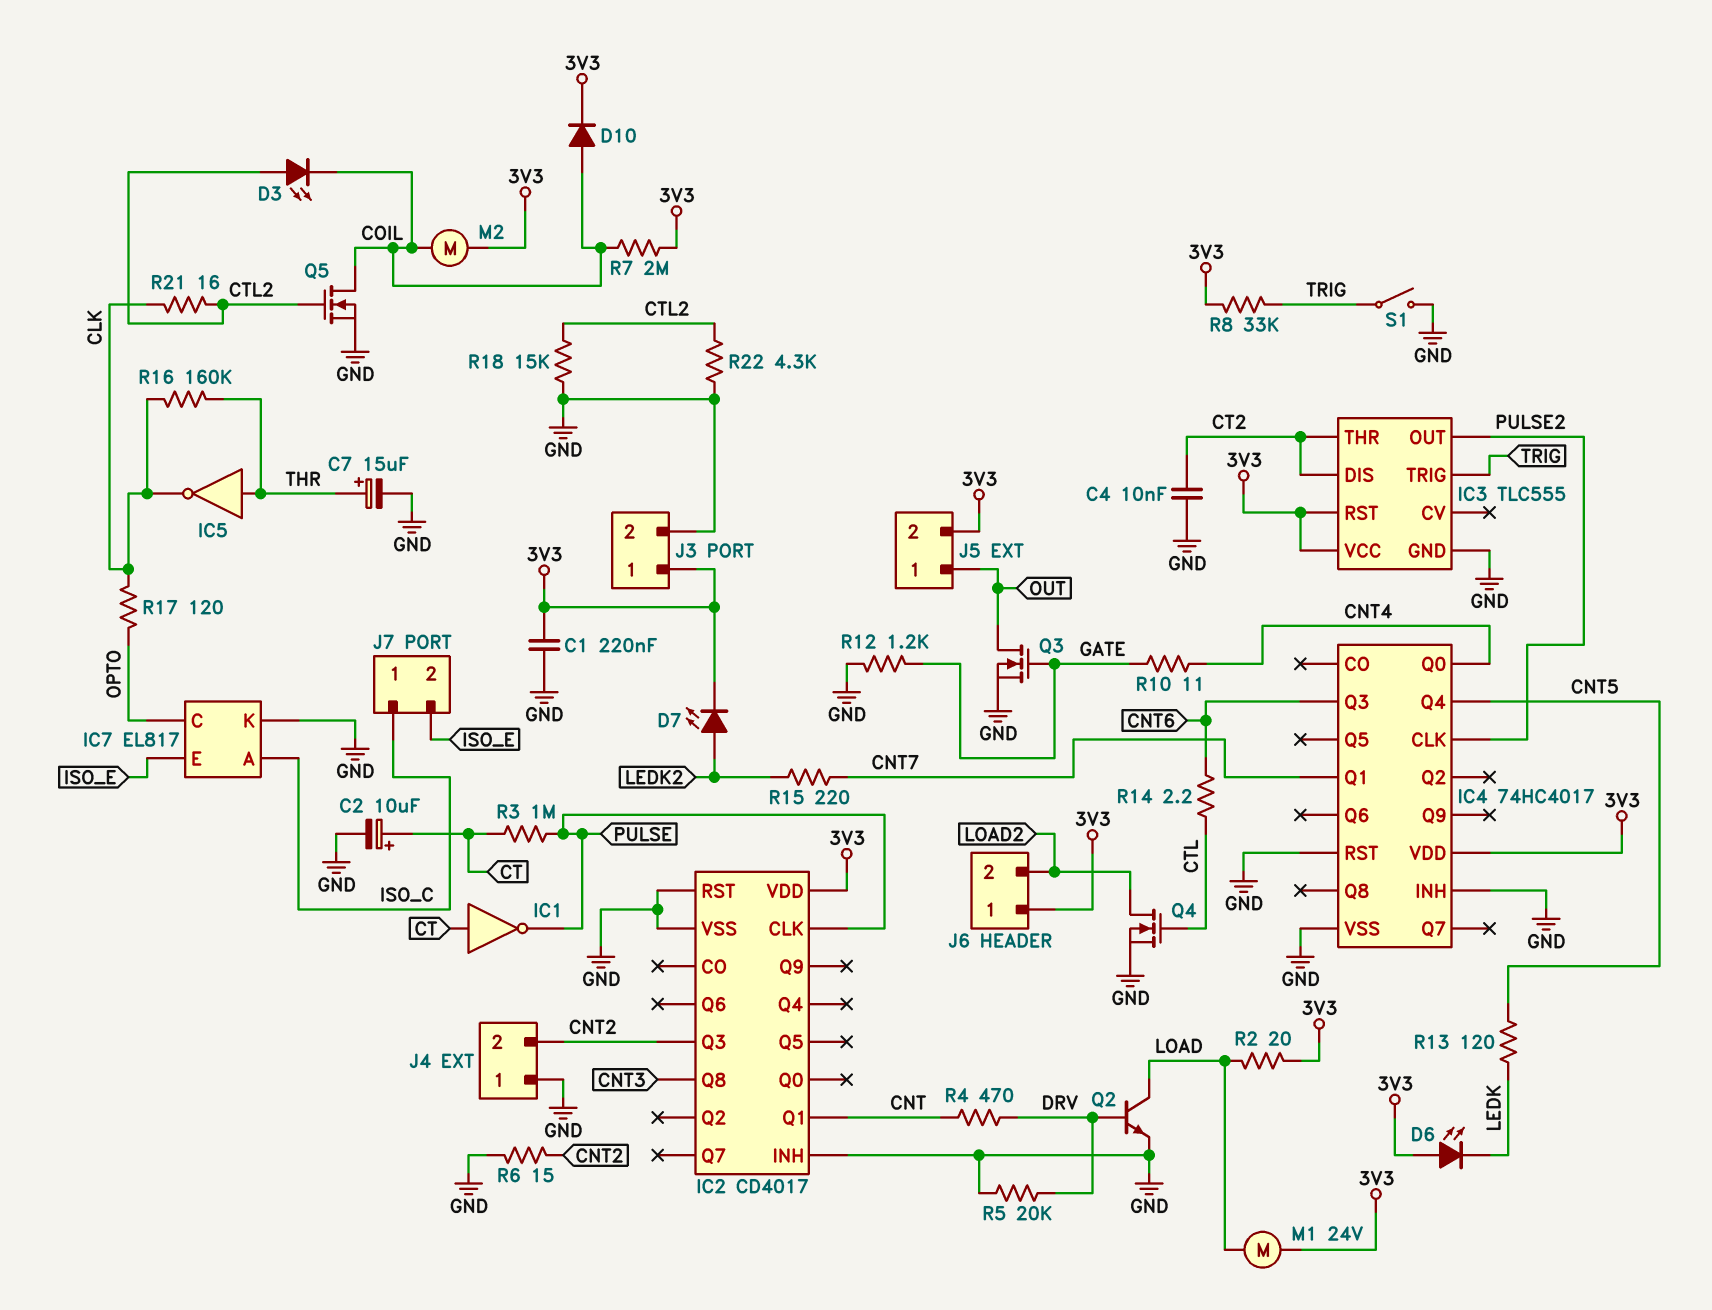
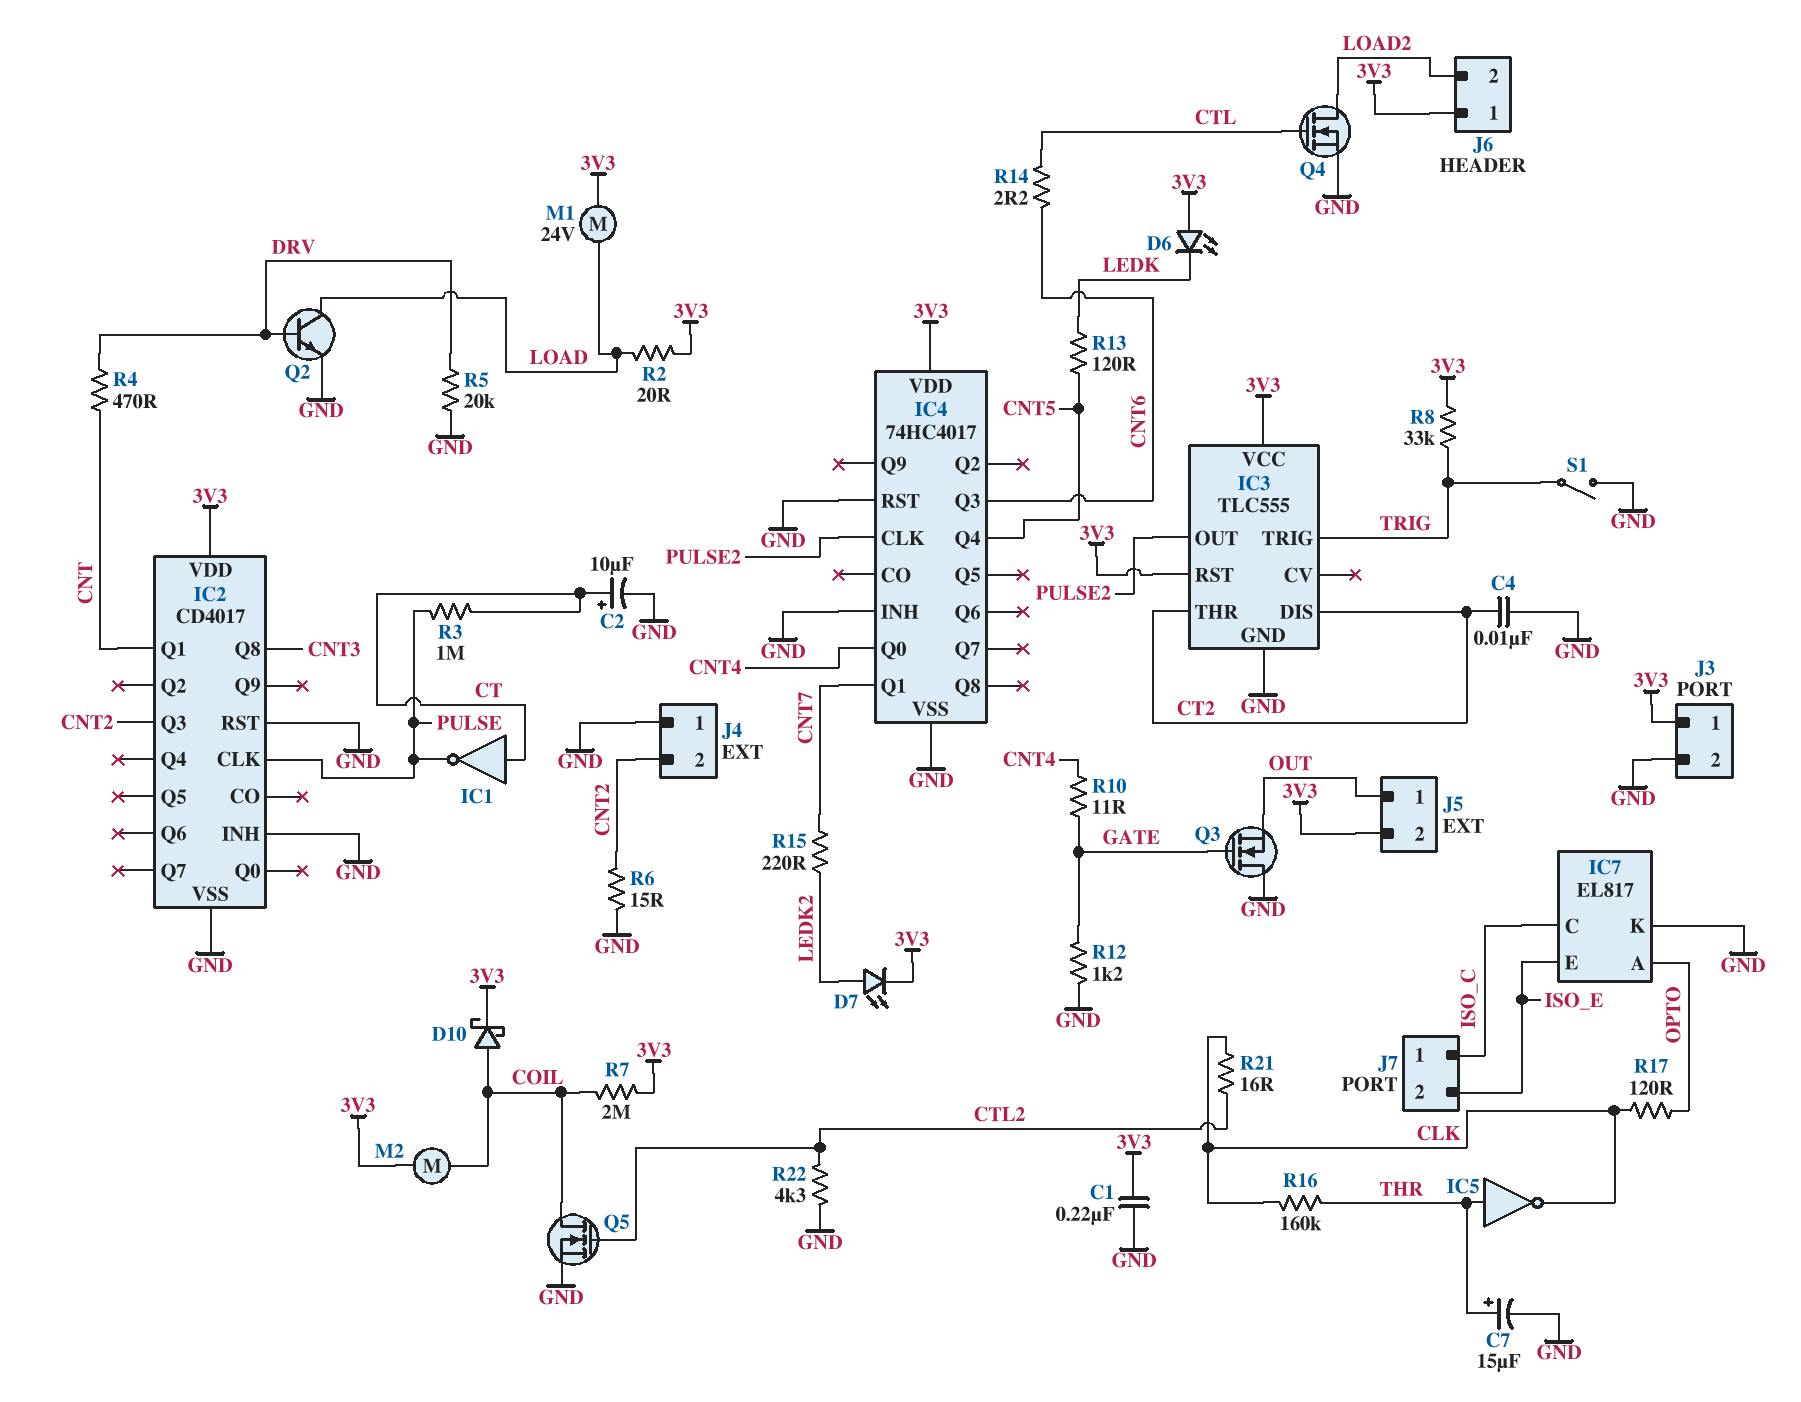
D3: LED (A CTL2, K COIL) -> none
D10: diode (A COIL, K 3V3) -> schottky (A COIL, K 3V3)
IC7 pin A: ISO_C -> OPTO
IC7 pin C: OPTO -> ISO_C
Q3: NMOS (G GATE, D OUT, S GND) -> NMOS (G GATE, D GND, S OUT)
R18: 15k (CTL2, GND) -> none

